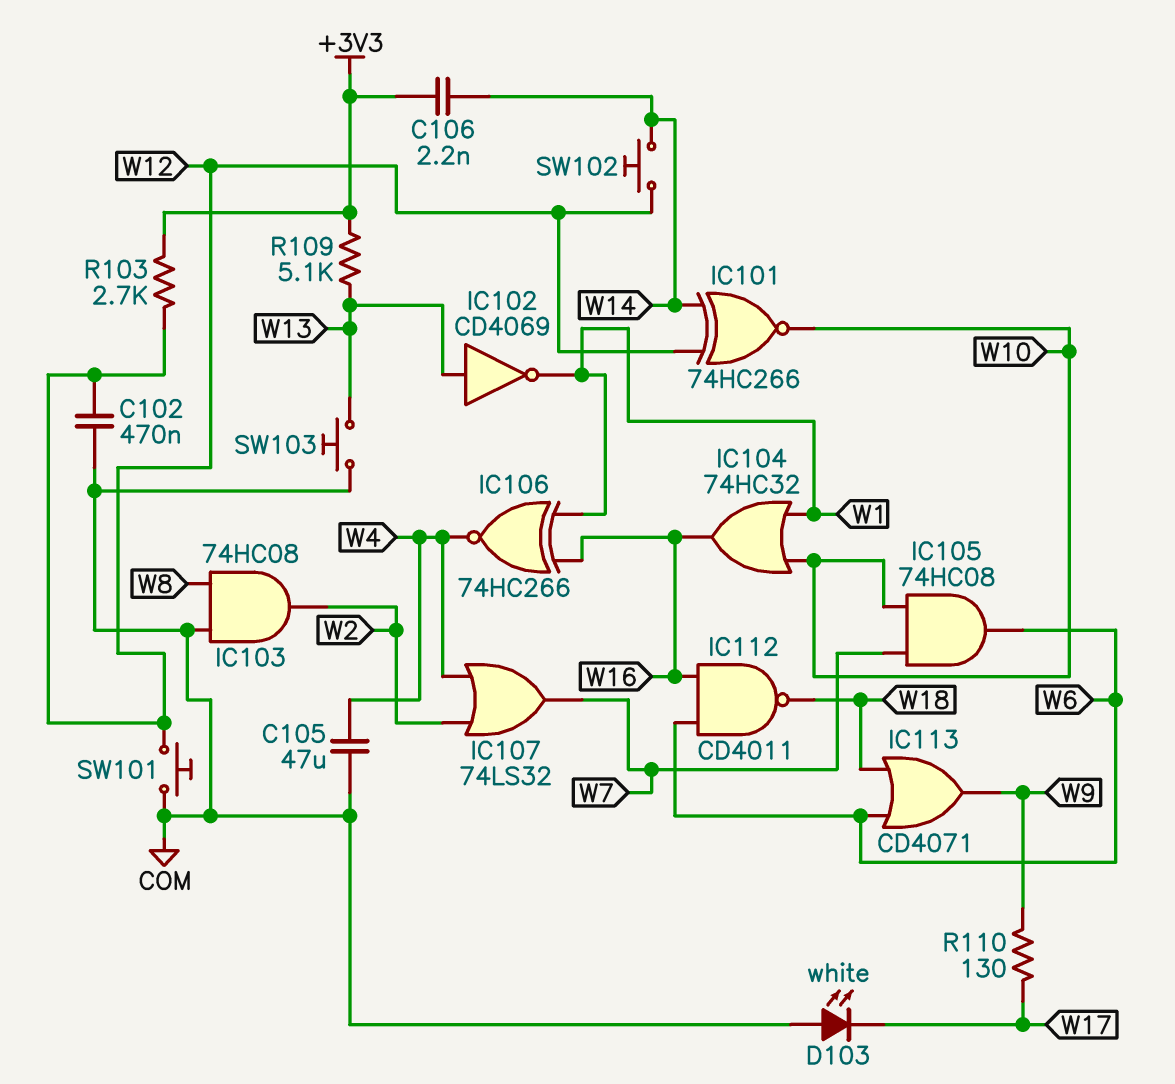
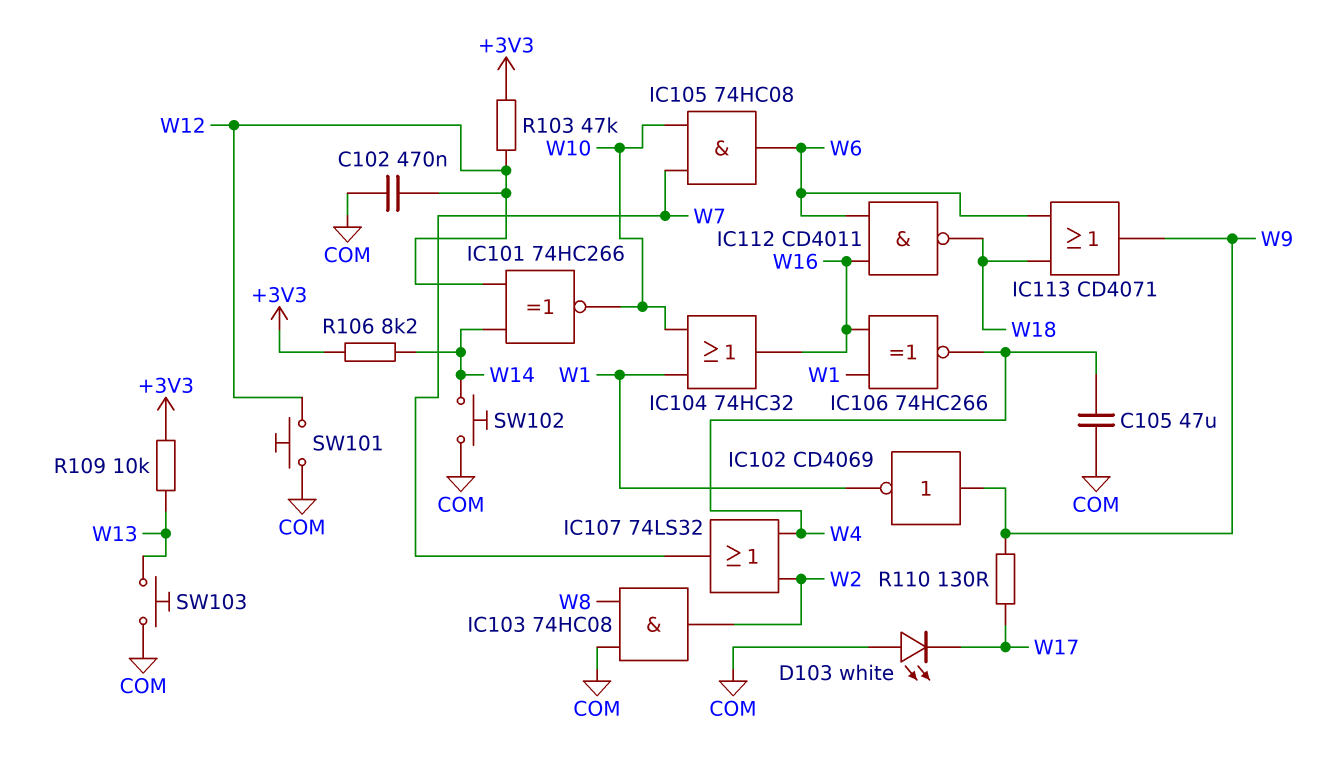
C106: 2.2nF (+3V3, W14) -> none
IC102: NOT CD4069 (in W13, out W1) -> NOT CD4069 (in W9, out W1)
R103: 2.7k (+3V3, W12) -> 47k (+3V3, W12)
R106: none -> 8.2k (+3V3, W14)
R109: 5.1k (+3V3, W13) -> 10k (+3V3, W13)
SW102: button (W12, W14) -> button (COM, W14)

